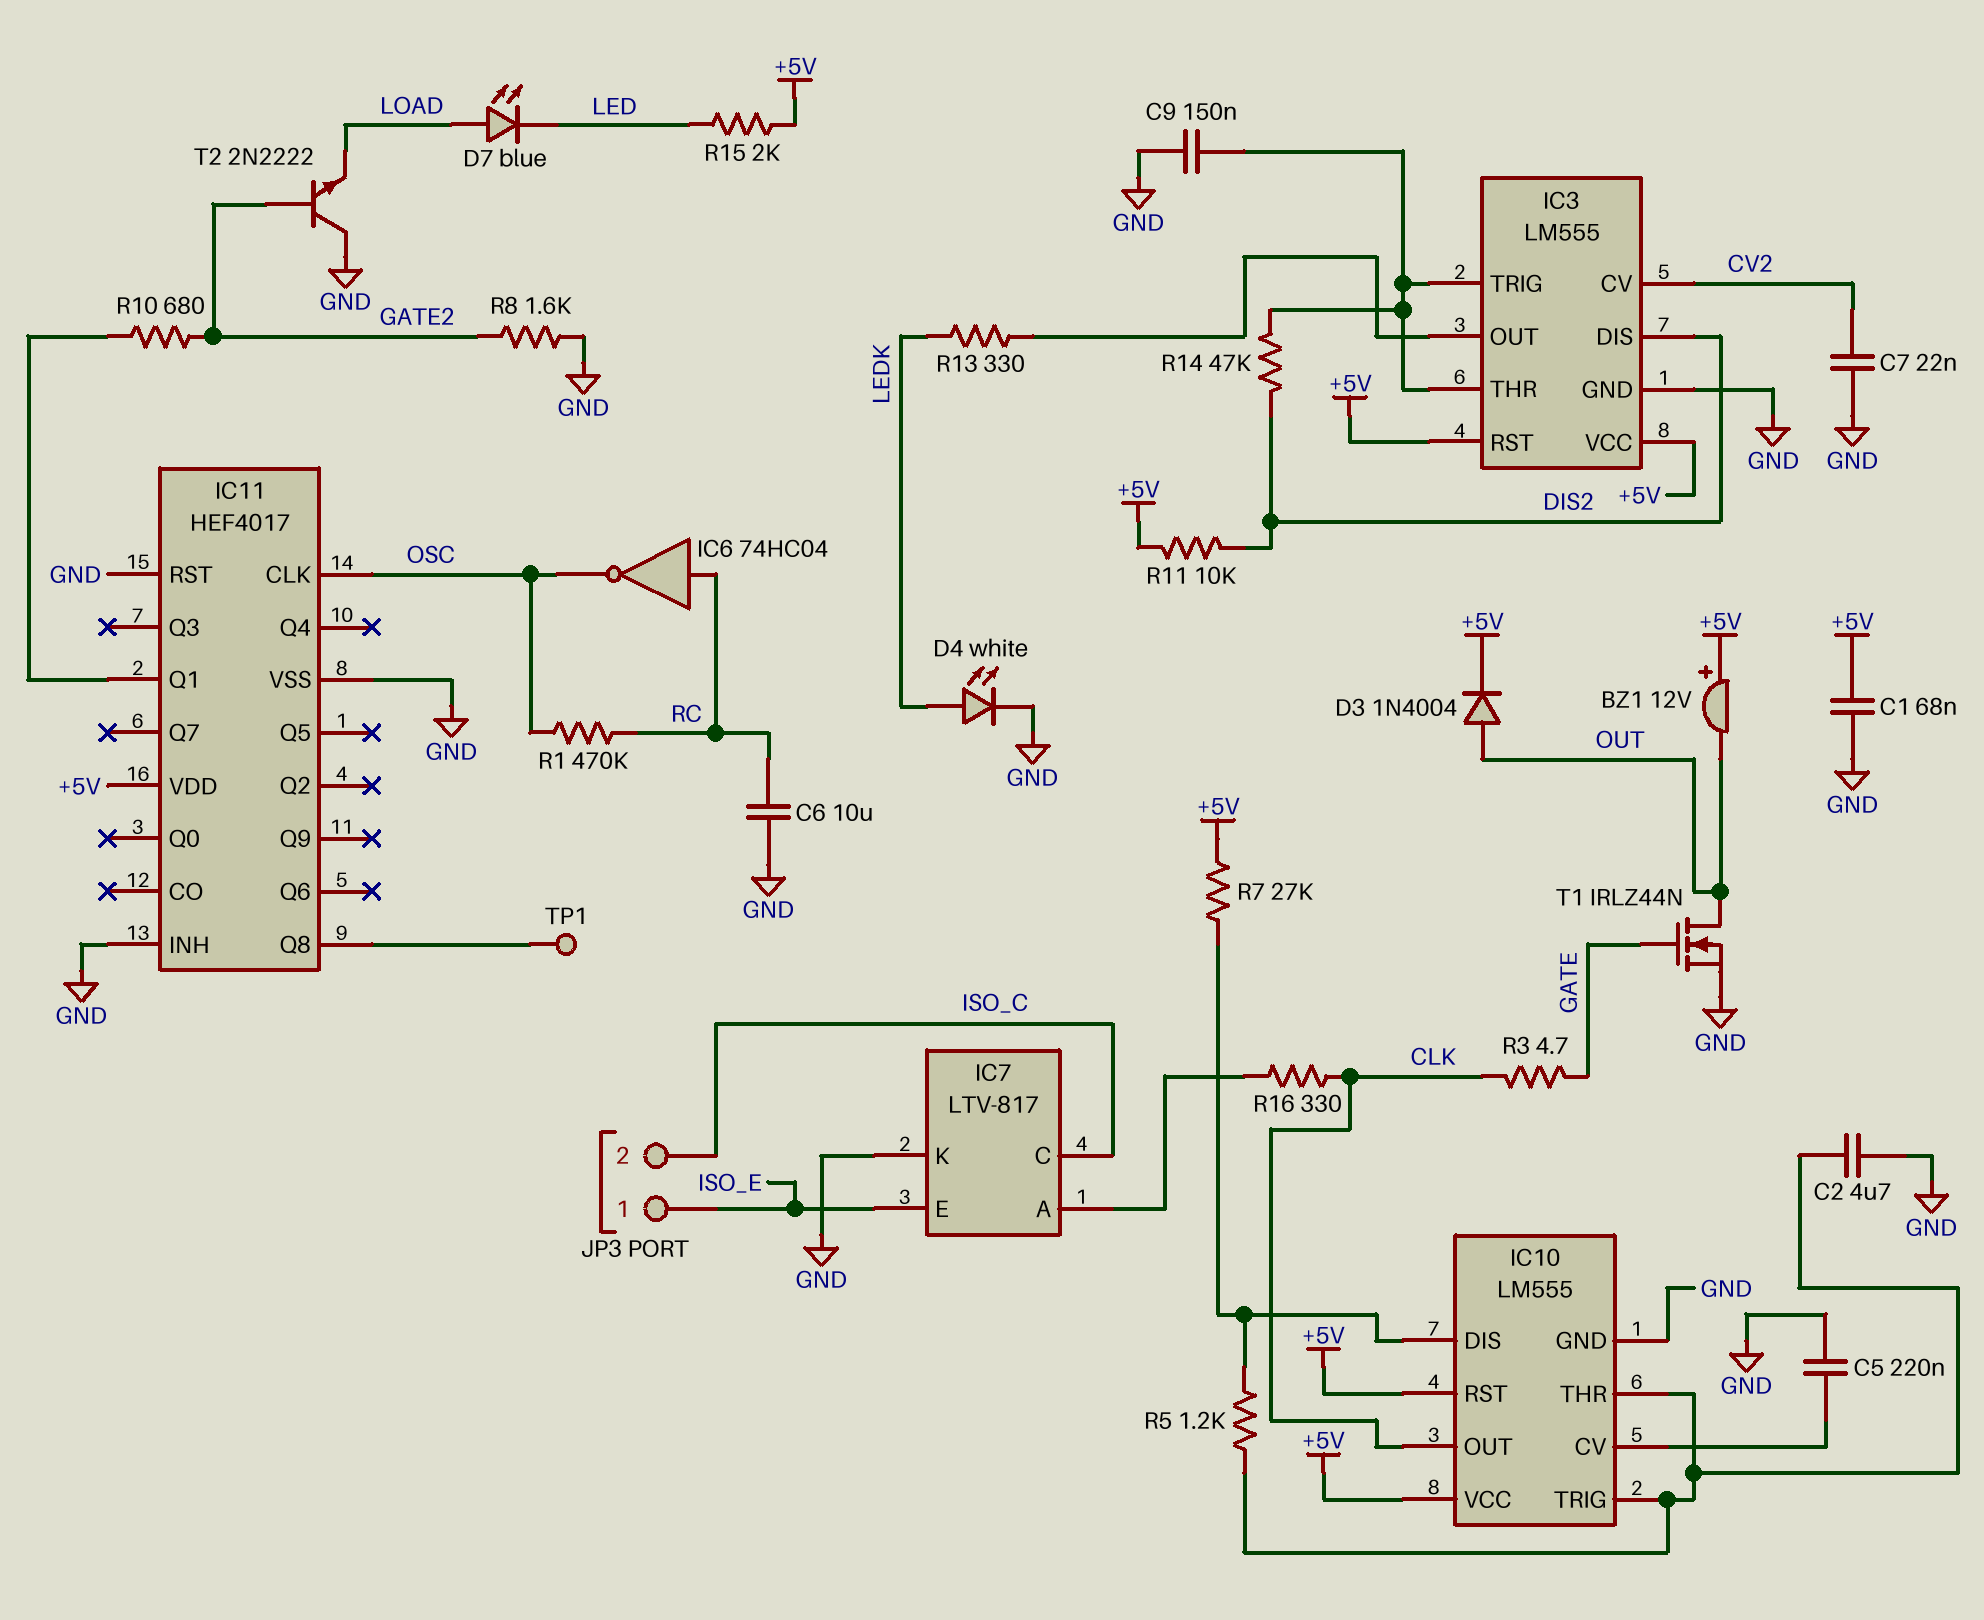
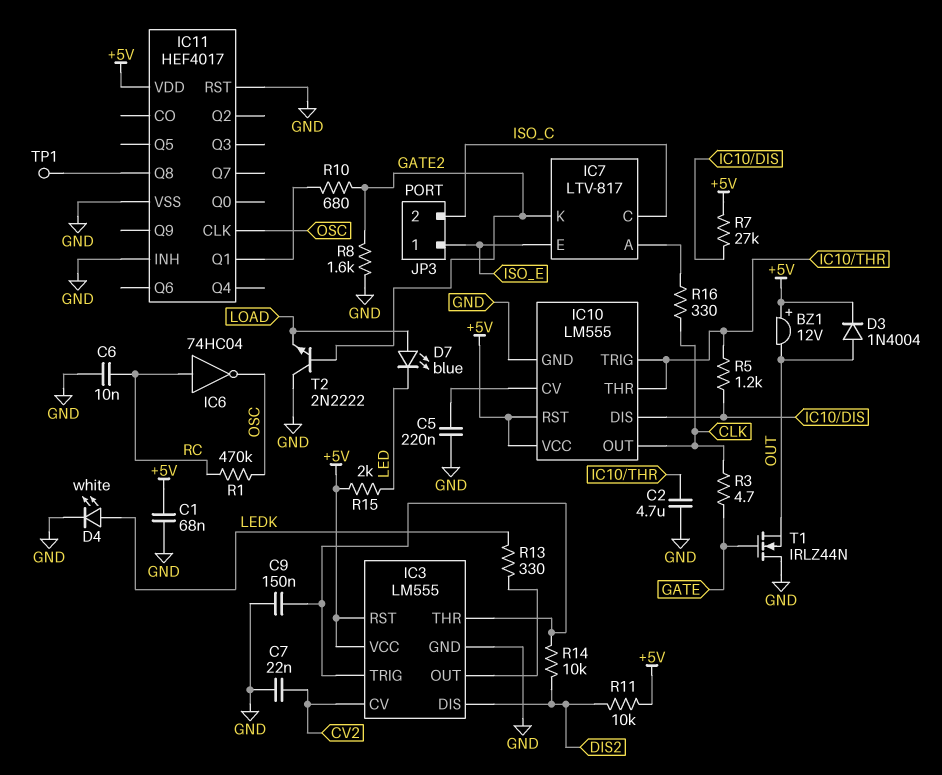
C6: 10uF (GND, RC) -> 10nF (GND, RC)
IC7 pin K: GND -> GATE2
R14: 47k (DIS2, IC3/THR) -> 10k (DIS2, IC3/THR)
T1: NMOS IRLZ44N (G GATE, D OUT, S GND) -> NMOS IRLZ44N (G GATE, D GND, S OUT)

